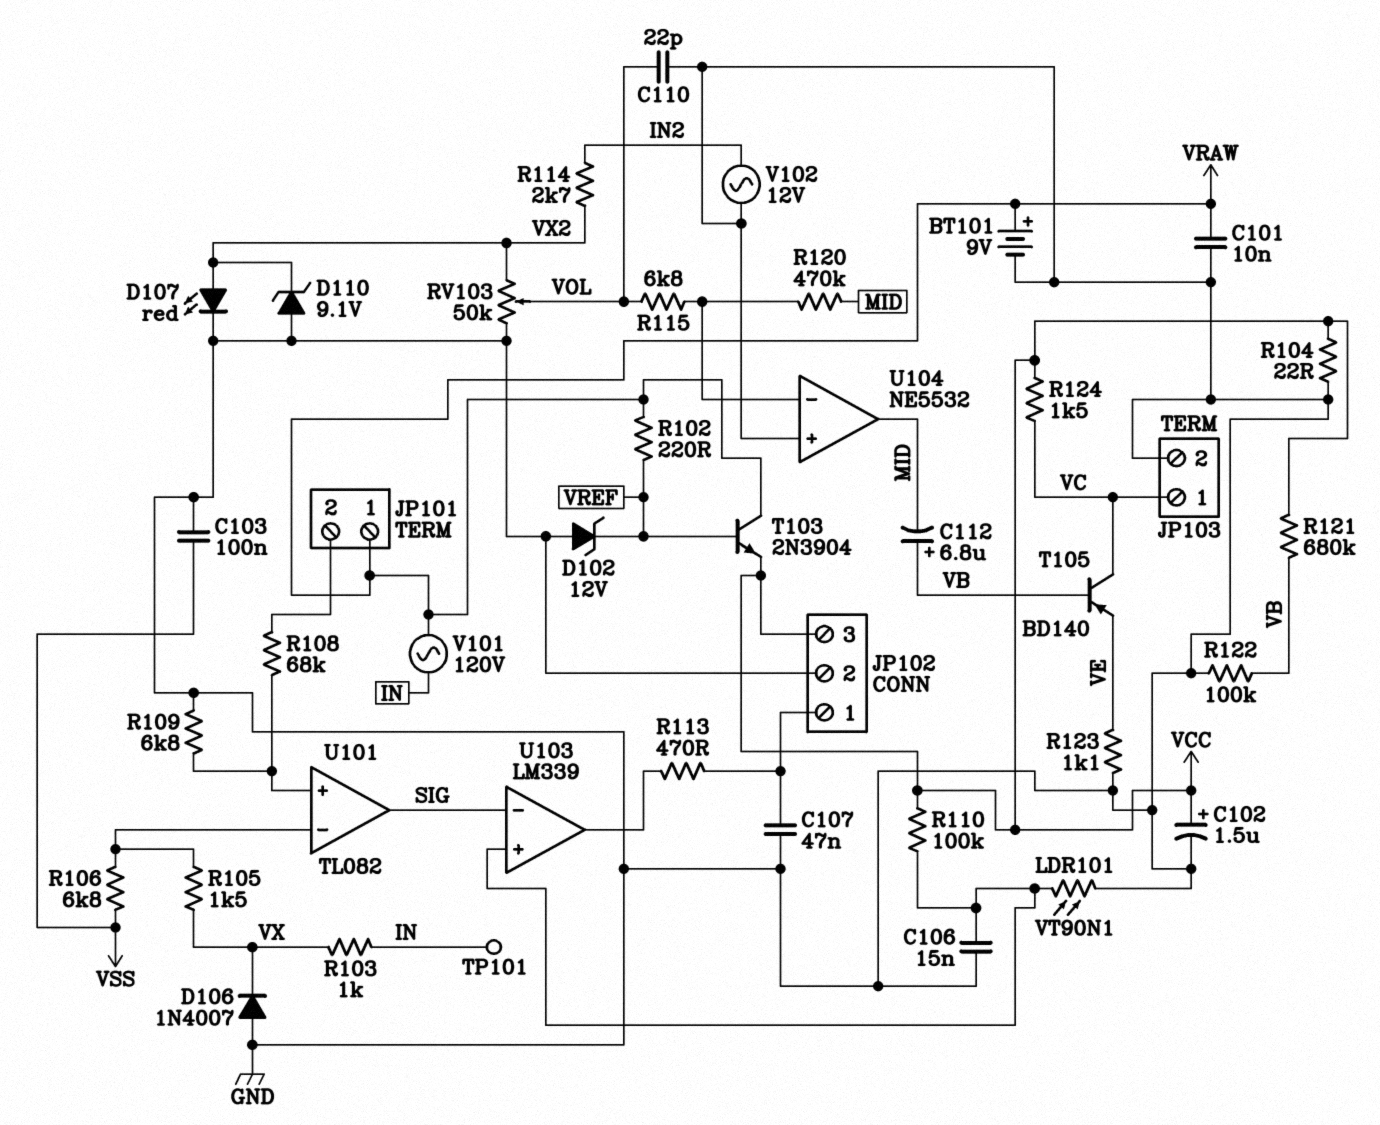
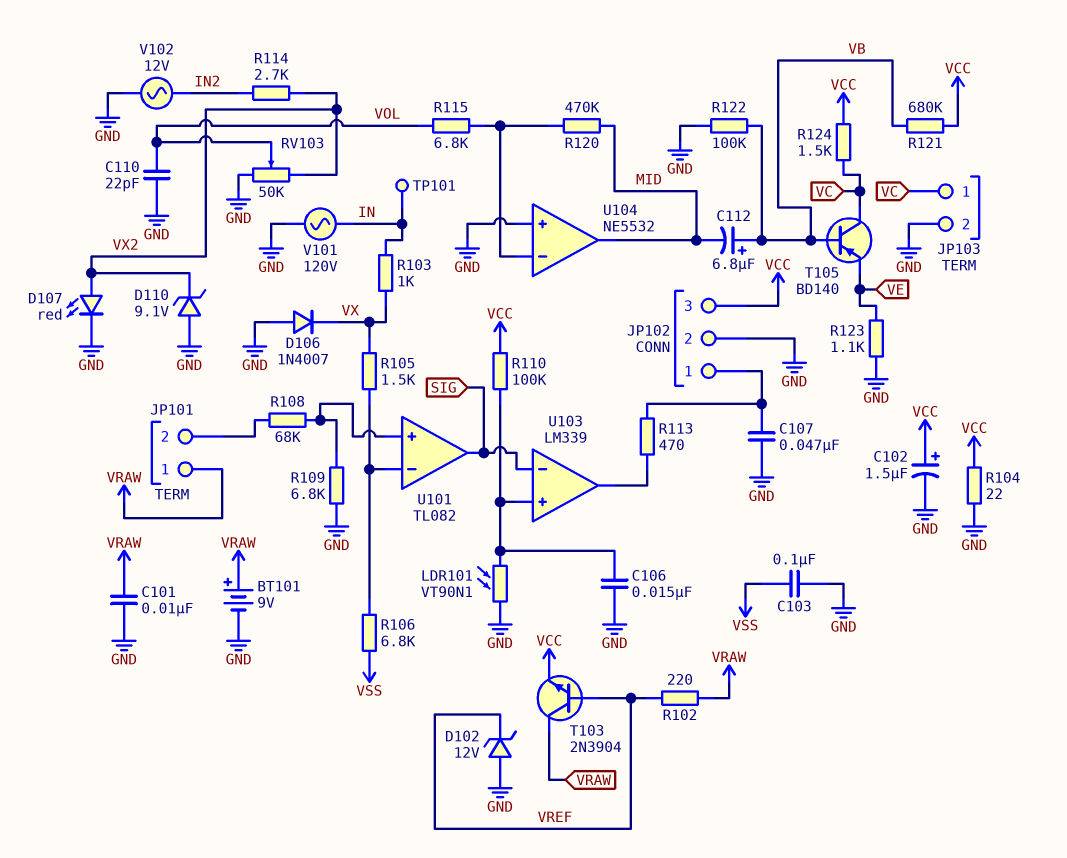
V101: AC 120V (IN, VRAW) -> AC 120V (GND, IN)

